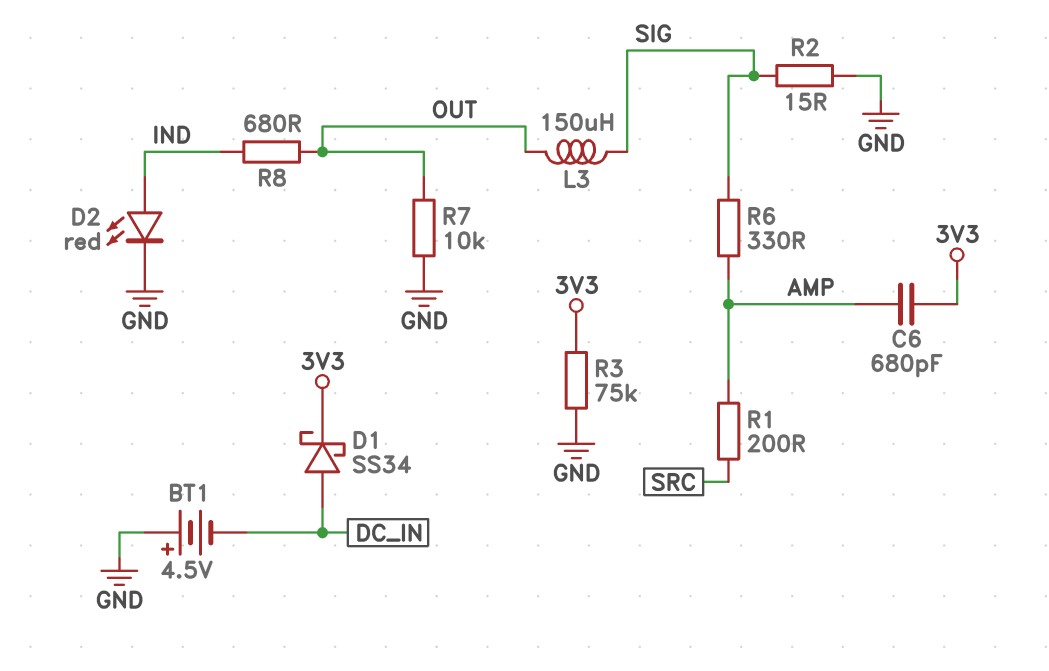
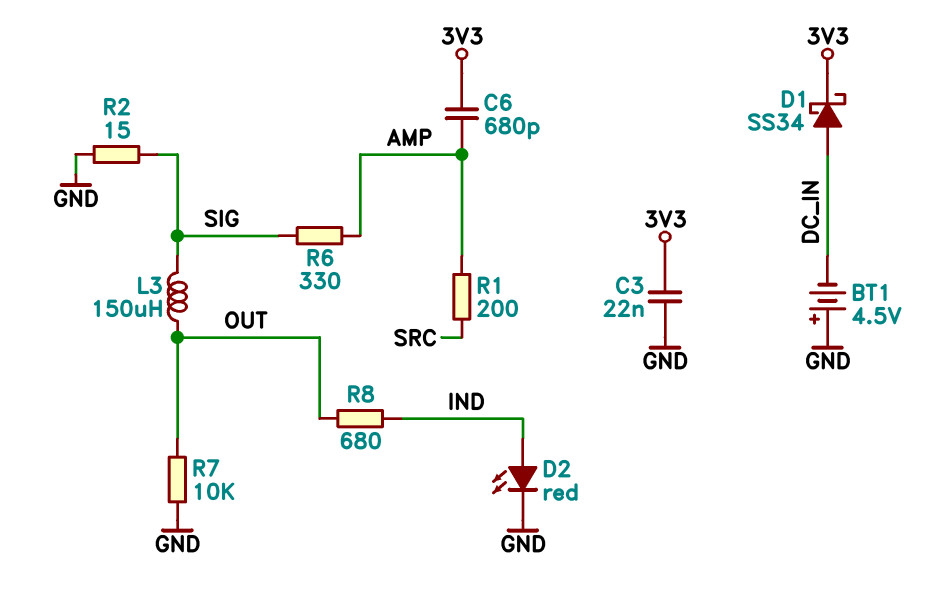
C3: none -> 22nF (3V3, GND)
R3: 75k (3V3, GND) -> none

